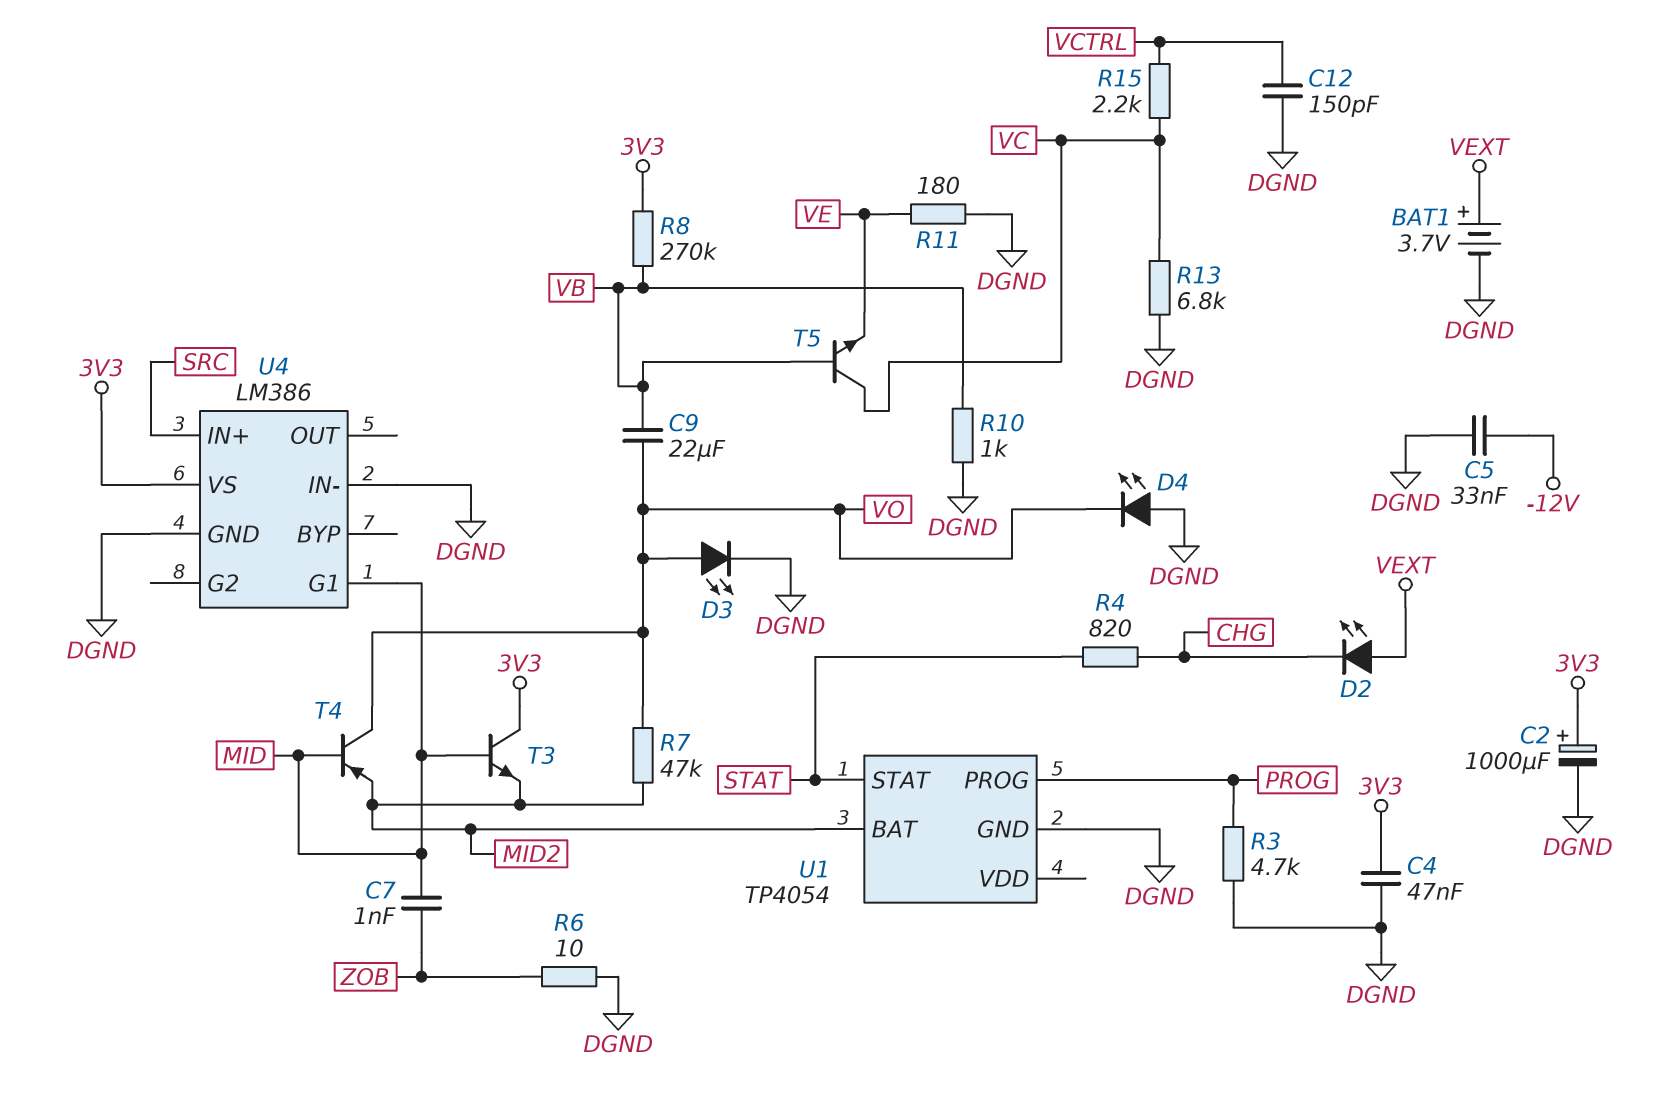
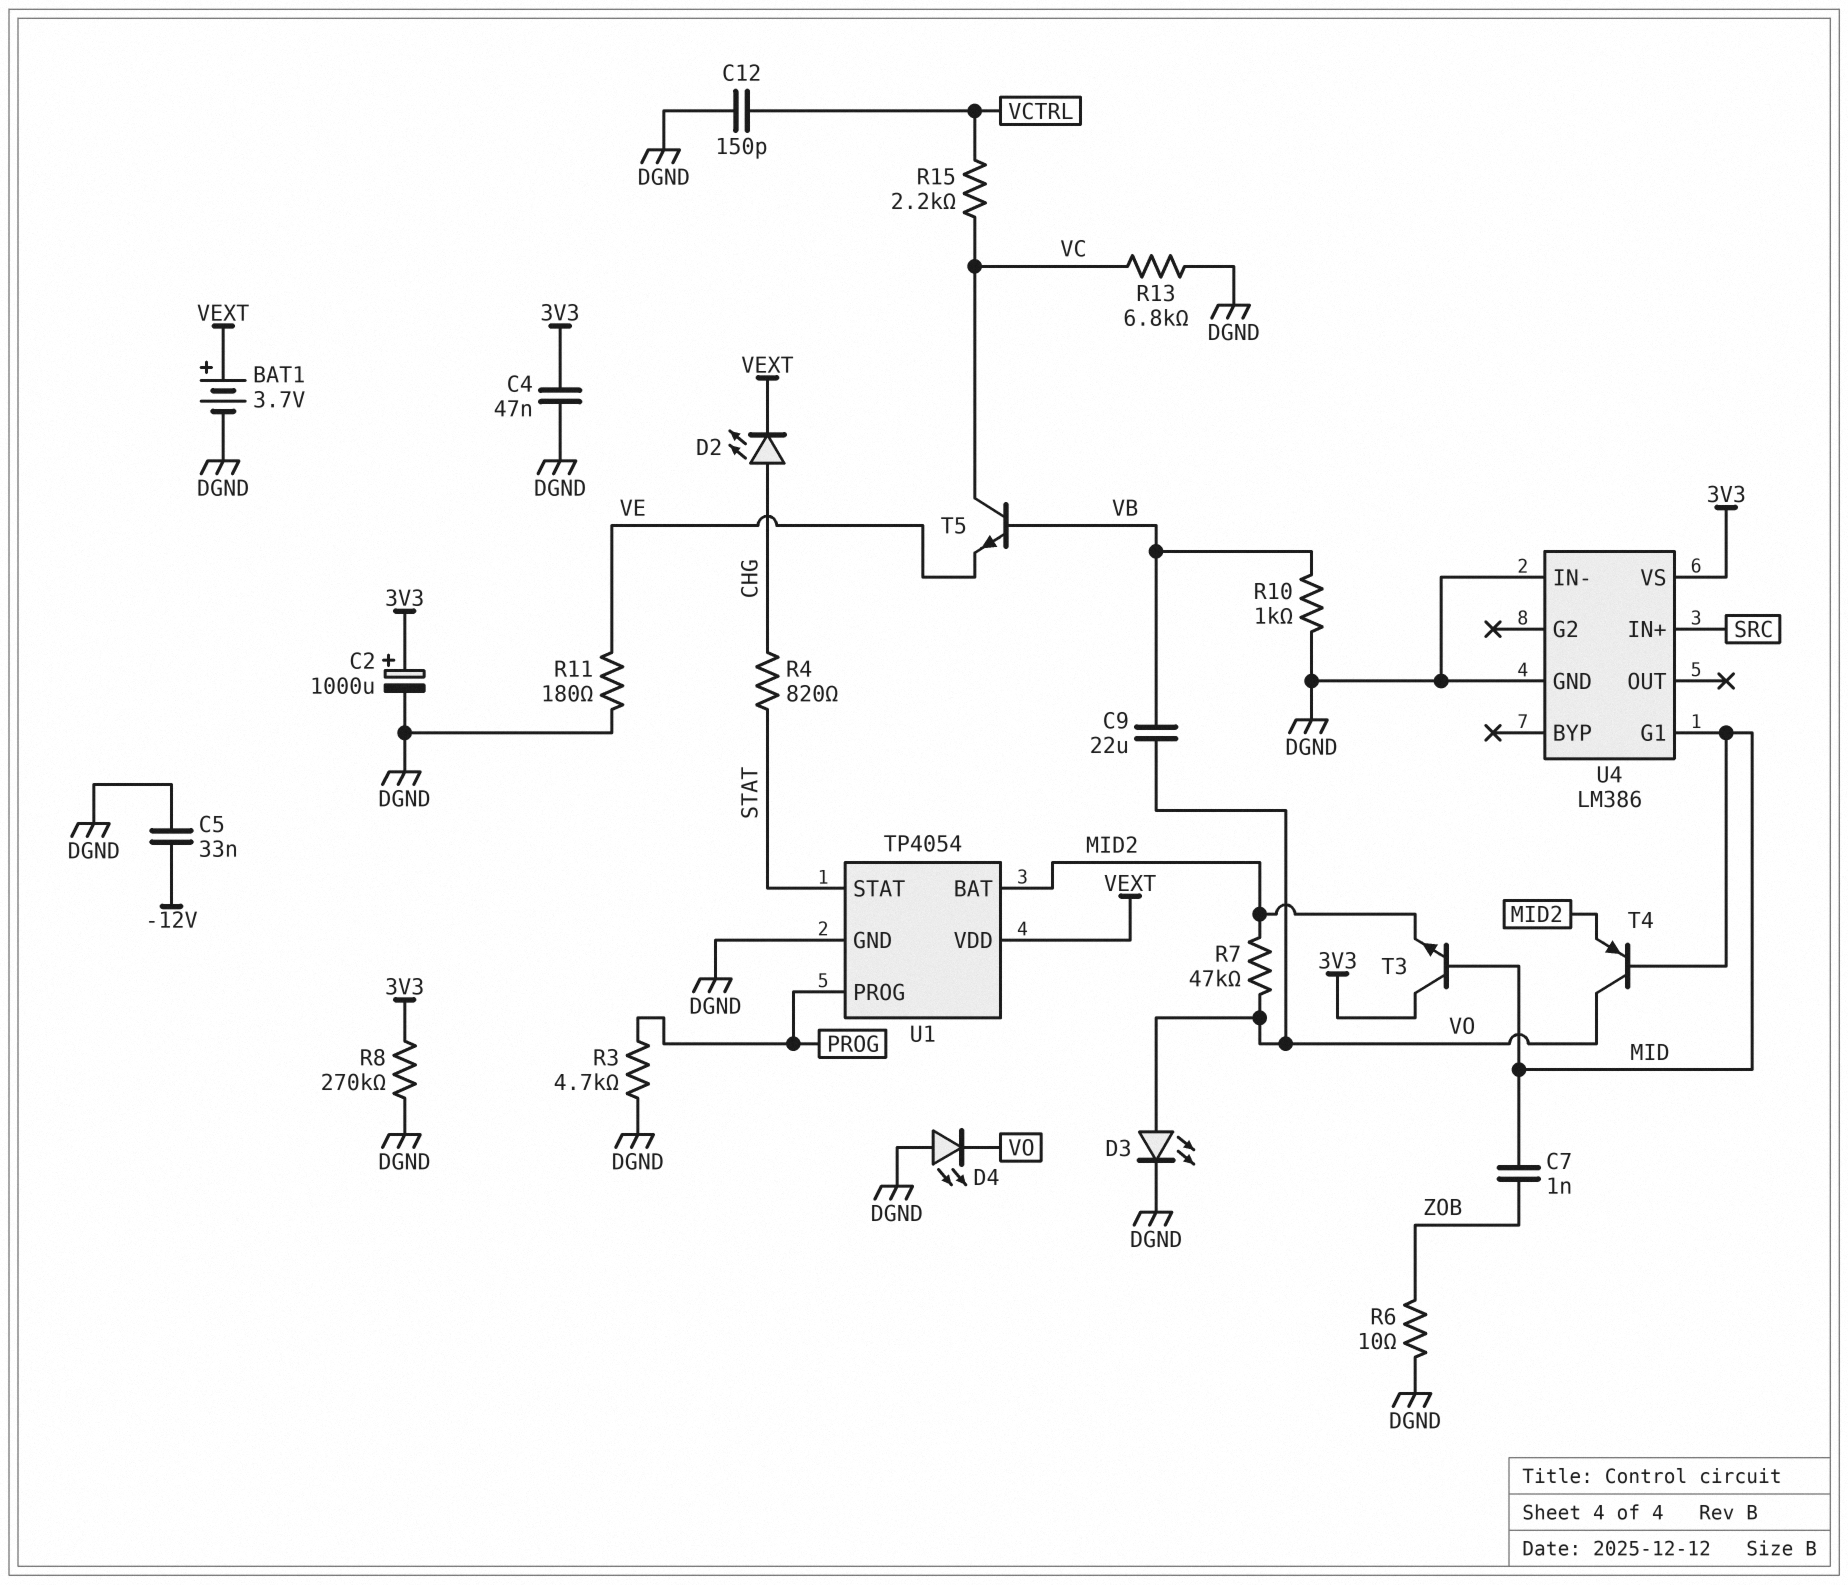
D2: LED (A VEXT, K CHG) -> LED (A CHG, K VEXT)
R8: 270k (3V3, VB) -> 270k (3V3, DGND)
U1 pin VDD: none -> VEXT

